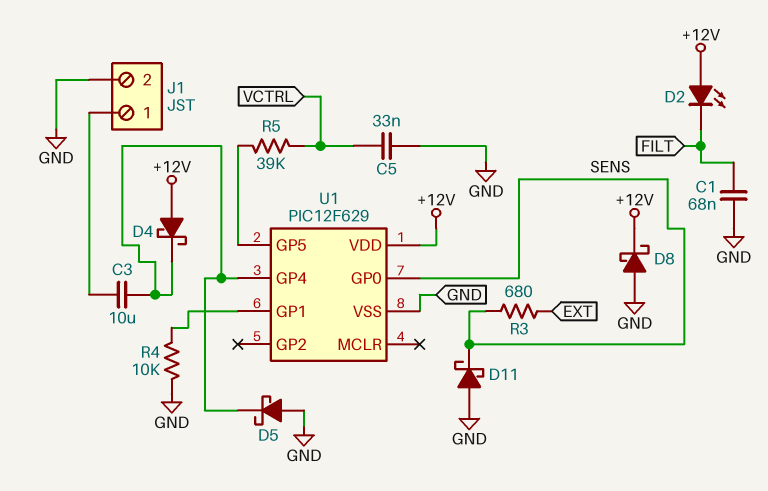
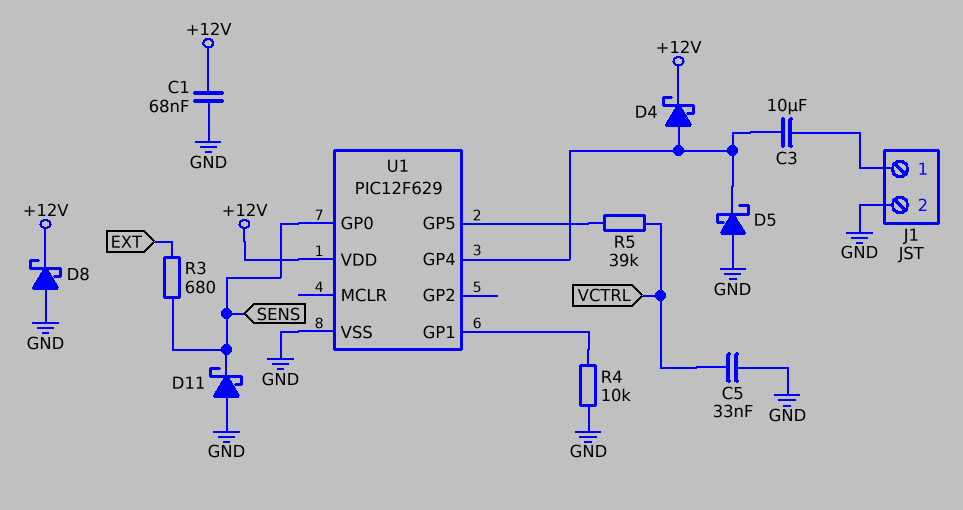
C1: 68nF (FILT, GND) -> 68nF (+12V, GND)
D2: LED (A +12V, K FILT) -> none
D4: schottky (A +12V, K U1/GP4) -> schottky (A U1/GP4, K +12V)

